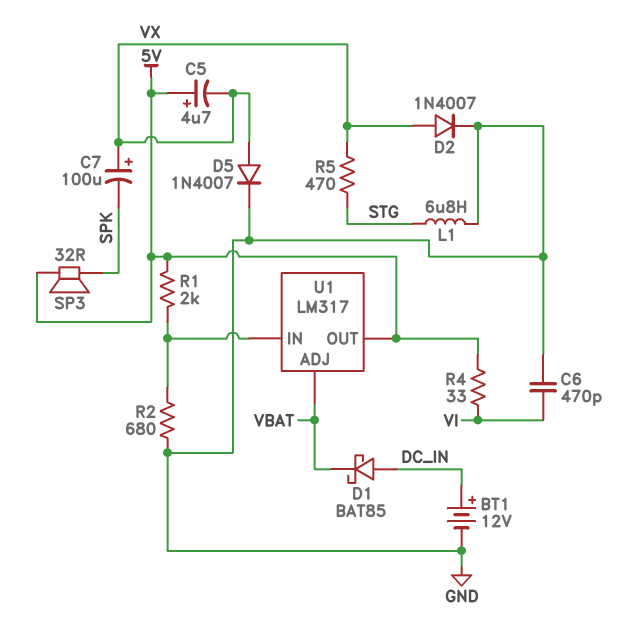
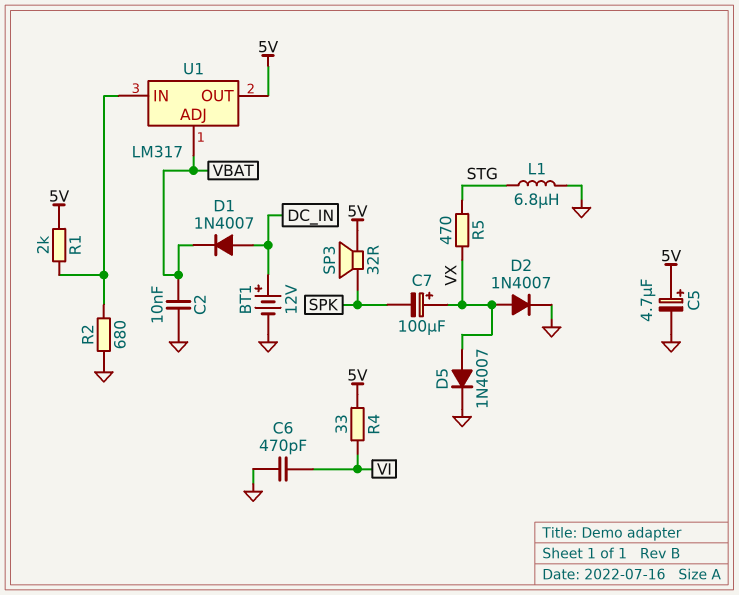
C2: none -> 10nF (GND, VBAT)
C5: 4.7uF (plus 5V, minus VX) -> 4.7uF (plus 5V, minus GND)
D1: schottky BAT85 (A DC_IN, K VBAT) -> diode 1N4007 (A DC_IN, K VBAT)

